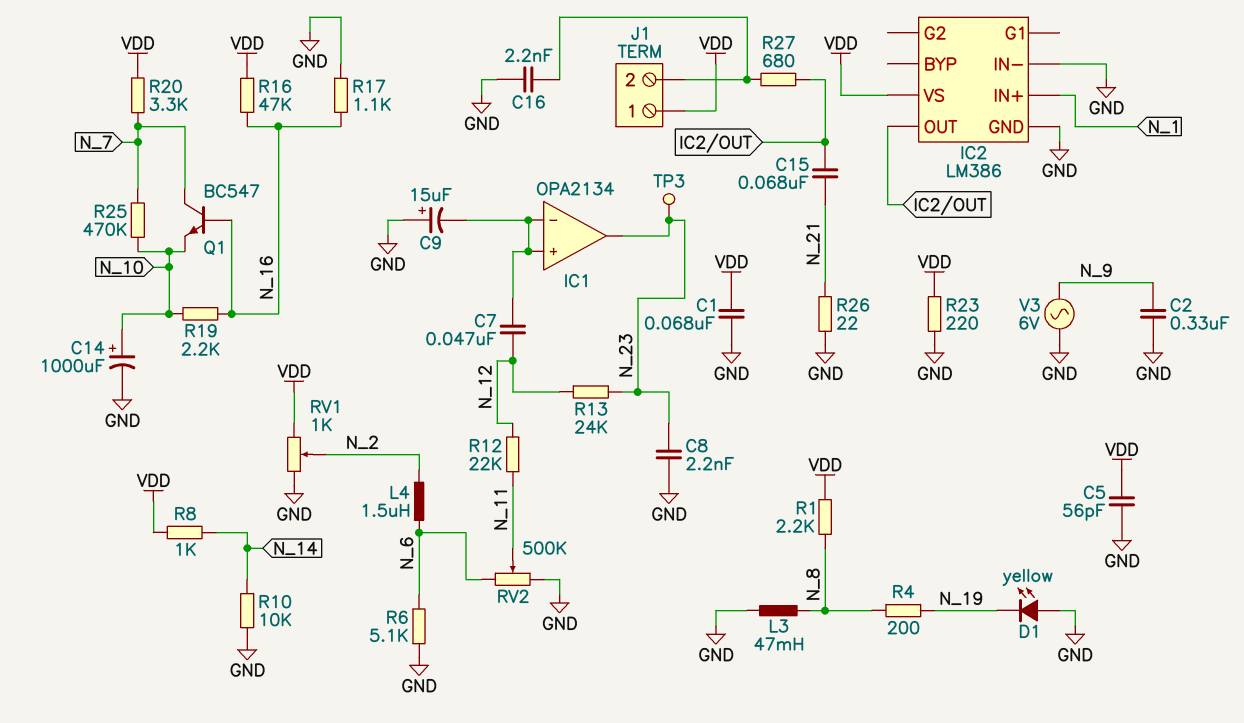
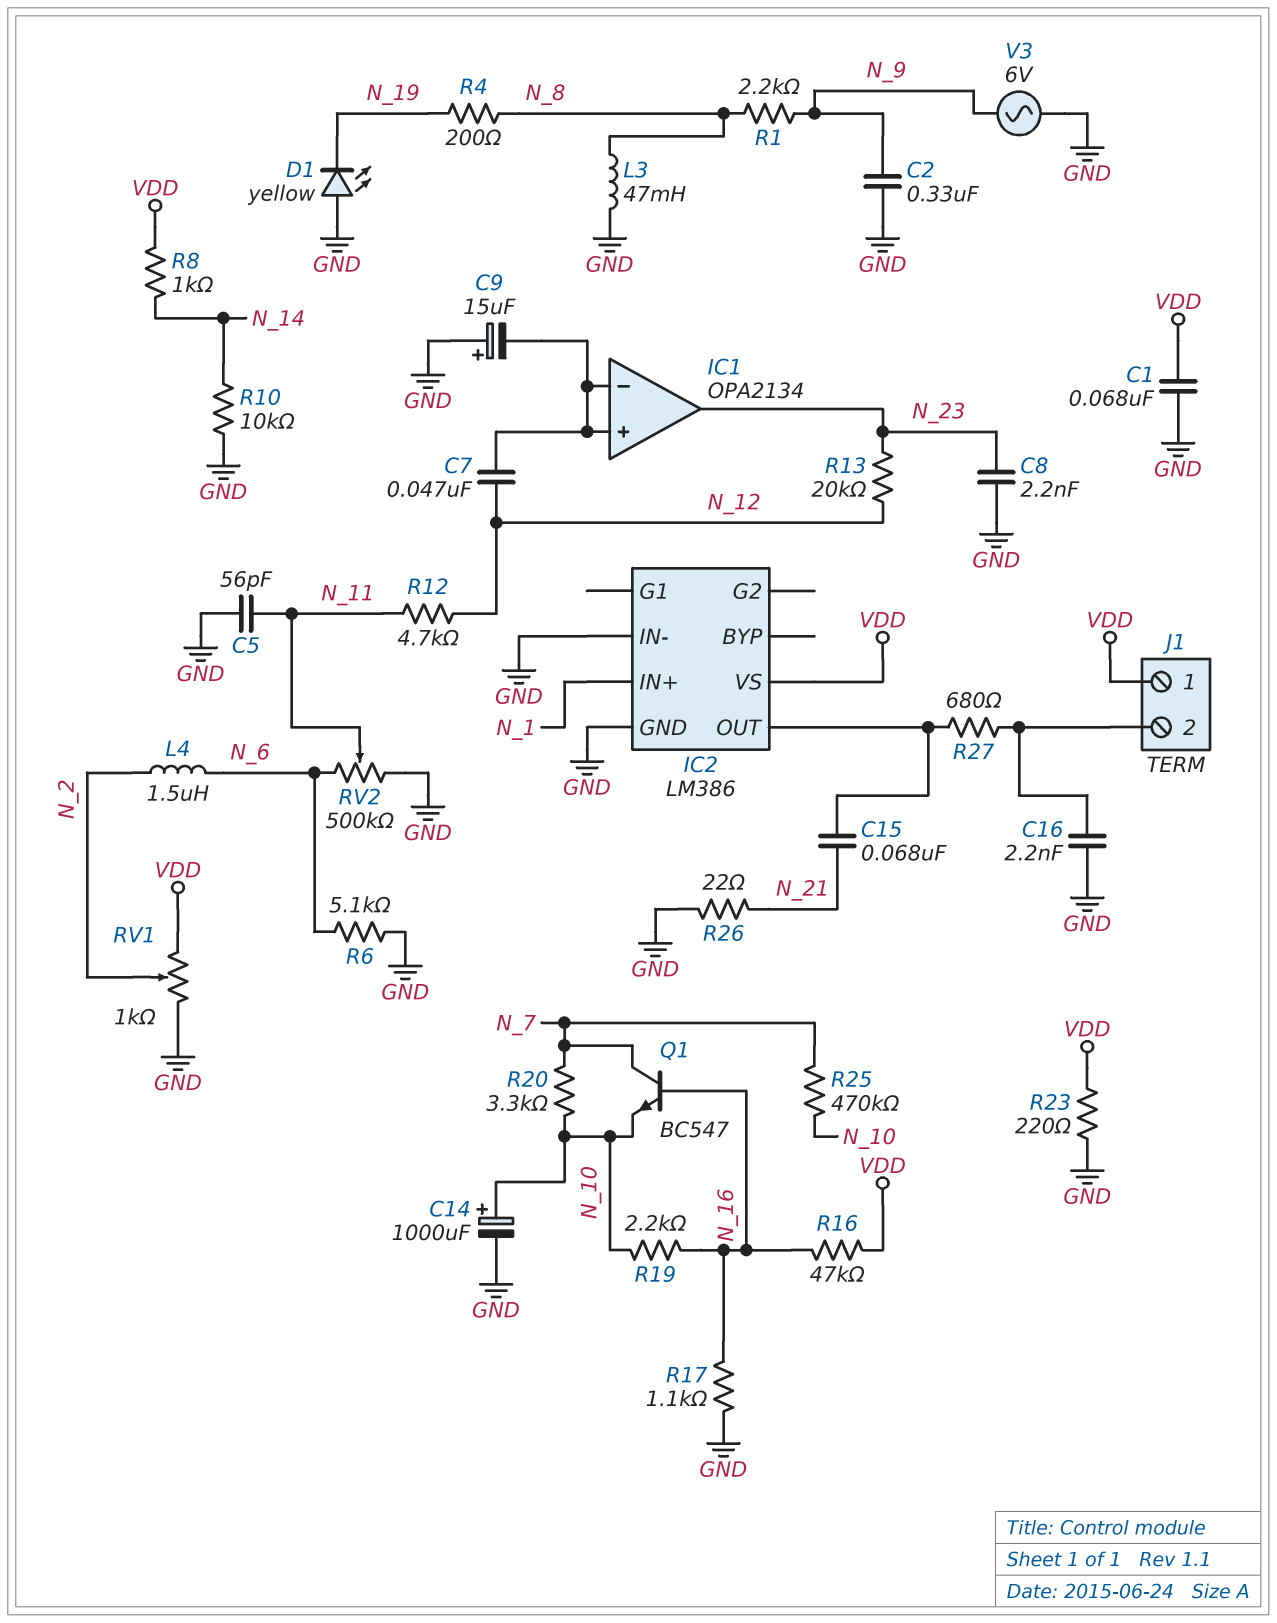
C5: 56pF (GND, VDD) -> 56pF (GND, N_11)
R1: 2.2k (N_8, VDD) -> 2.2k (N_8, N_9)
R12: 22k (N_11, N_12) -> 4.7k (N_11, N_12)
R13: 24k (N_12, N_23) -> 20k (N_12, N_23)
R20: 3.3k (N_7, VDD) -> 3.3k (N_7, N_10)
TP3: test point (N_23) -> none

